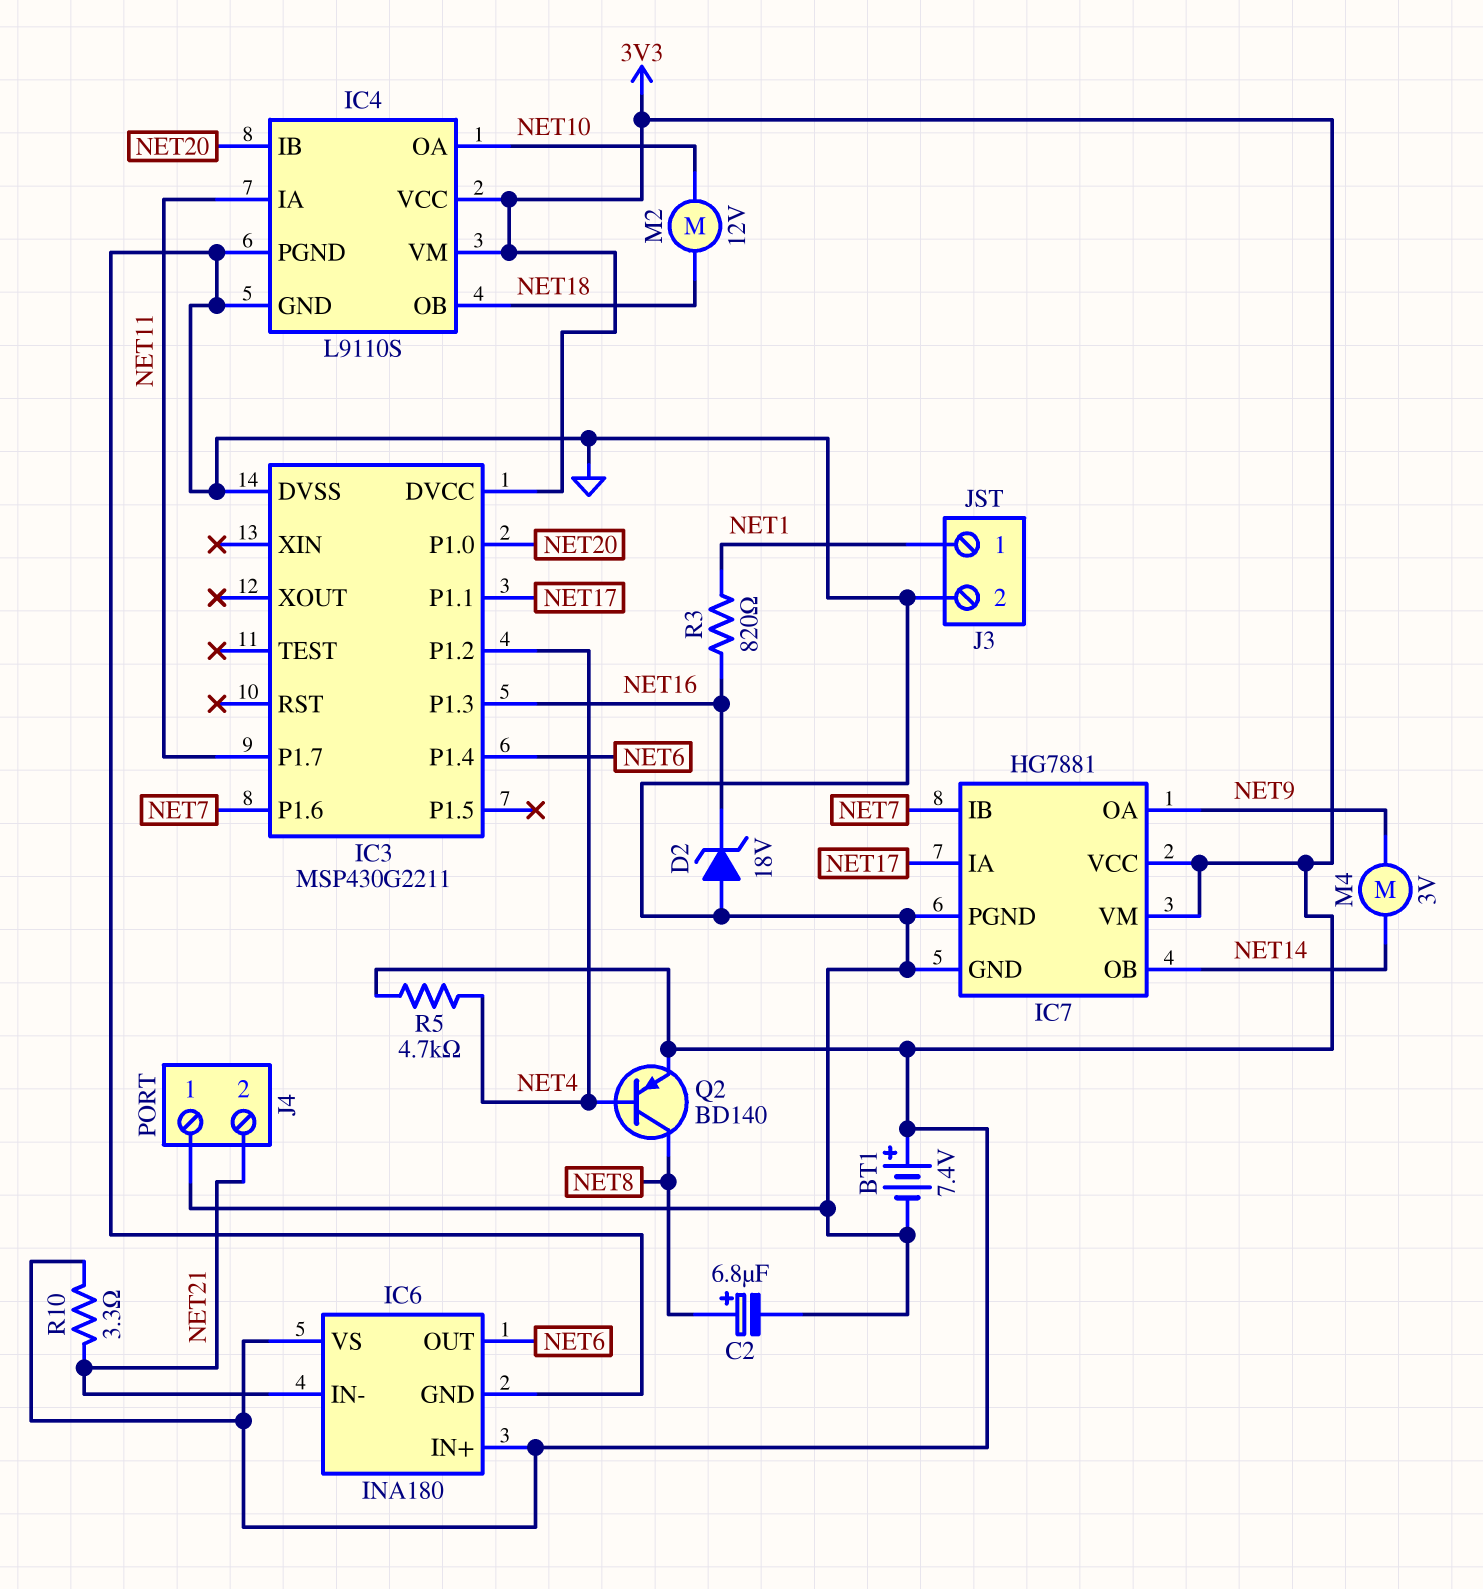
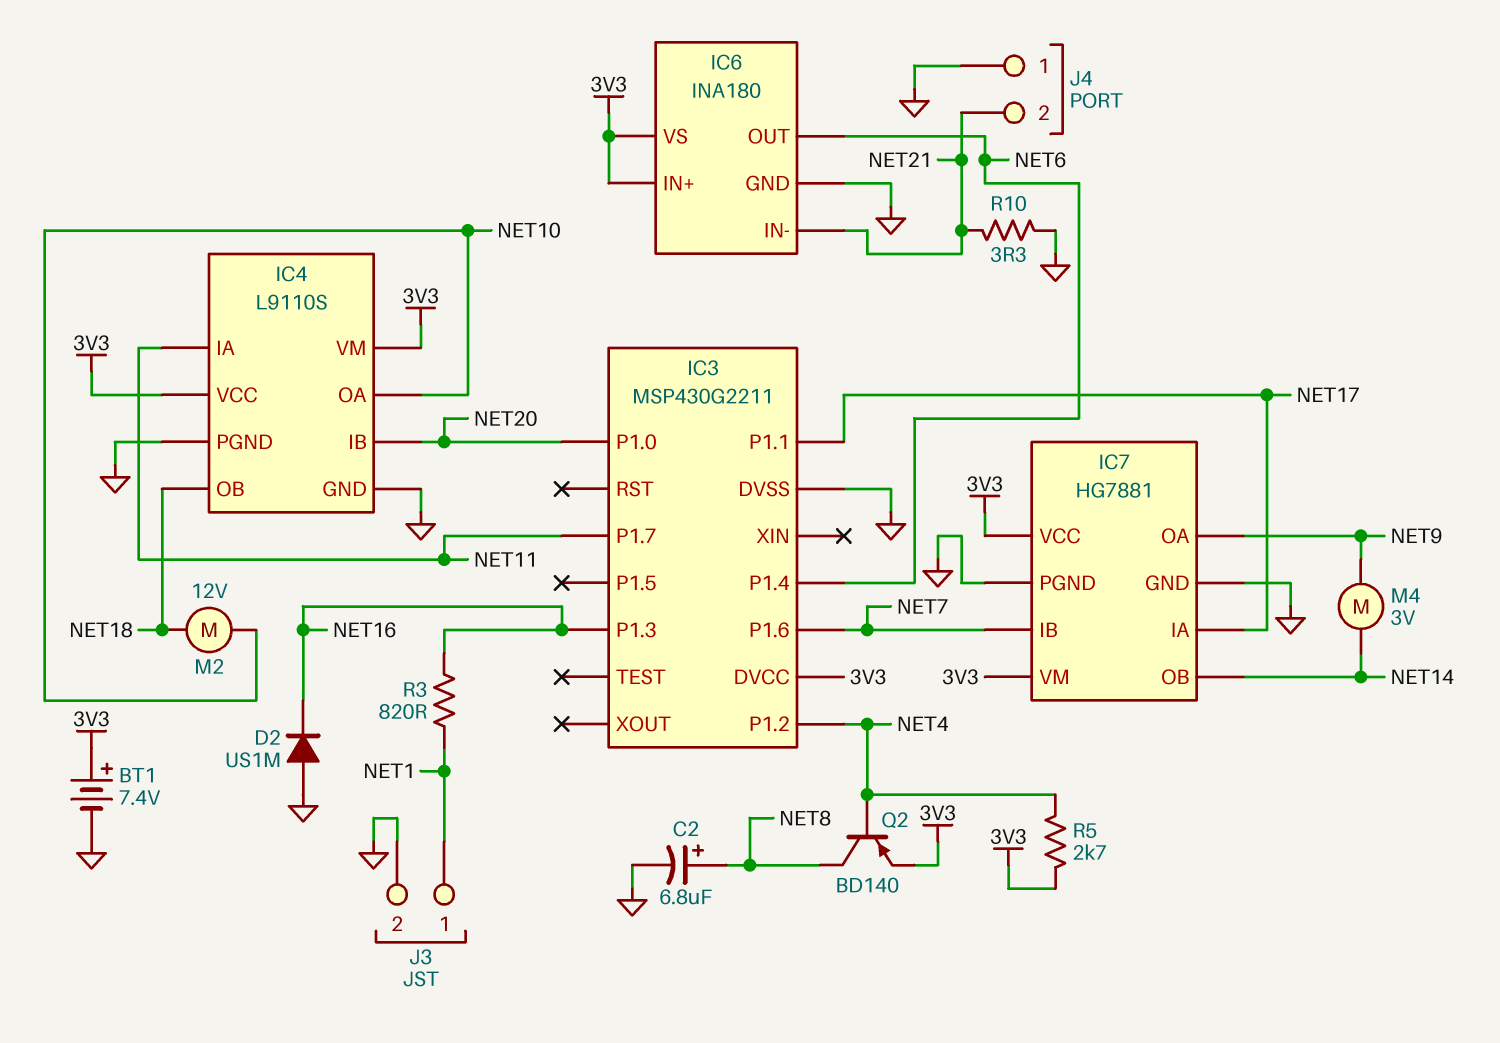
D2: zener 18V (A GND, K NET16) -> diode US1M (A GND, K NET16)
R5: 4.7k (3V3, NET4) -> 2.7k (3V3, NET4)
R10: 3.3 (3V3, NET21) -> 3.3 (GND, NET21)

